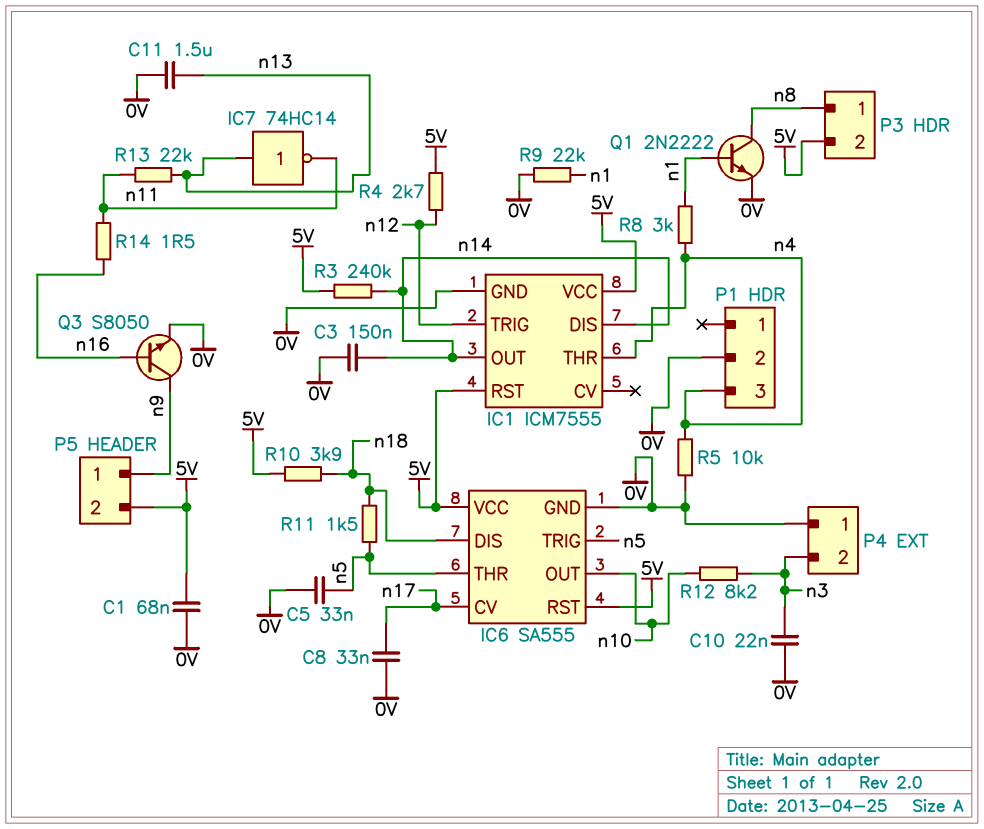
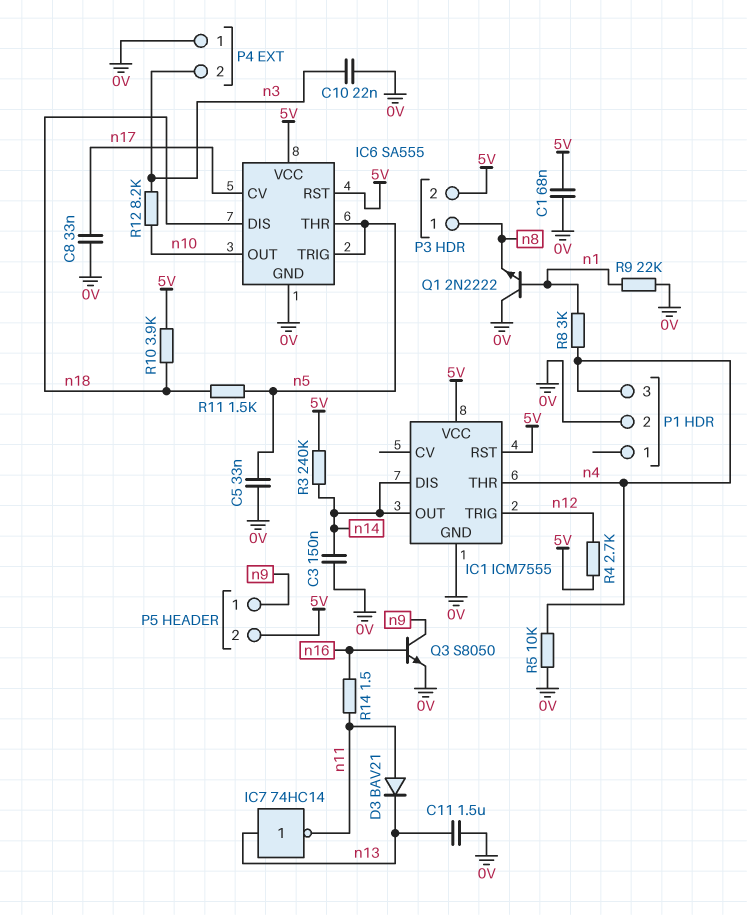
D3: none -> diode BAV21 (A n11, K n13)
Q1: NPN 2N2222 (B n1, C n8, E 0V) -> NPN 2N2222 (B n1, C 0V, E n8)
R13: 22k (n11, n13) -> none

